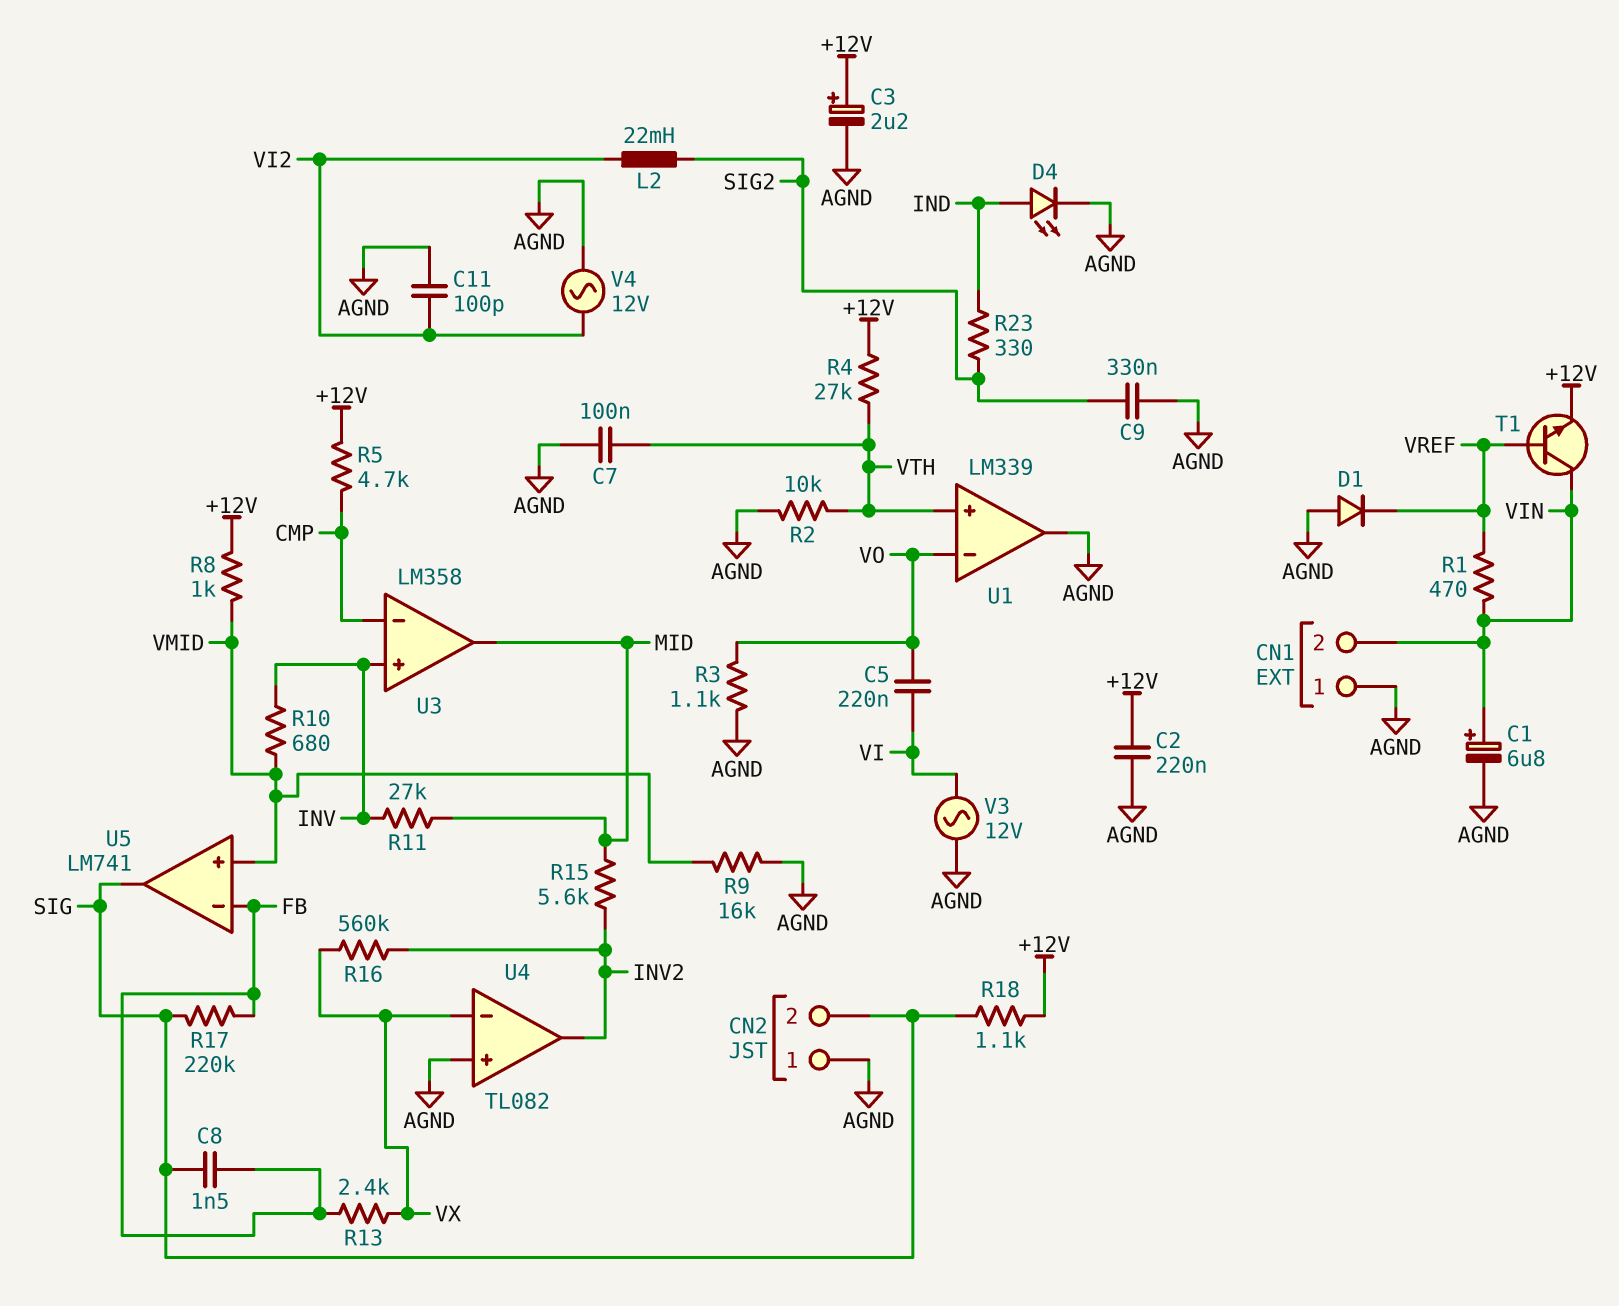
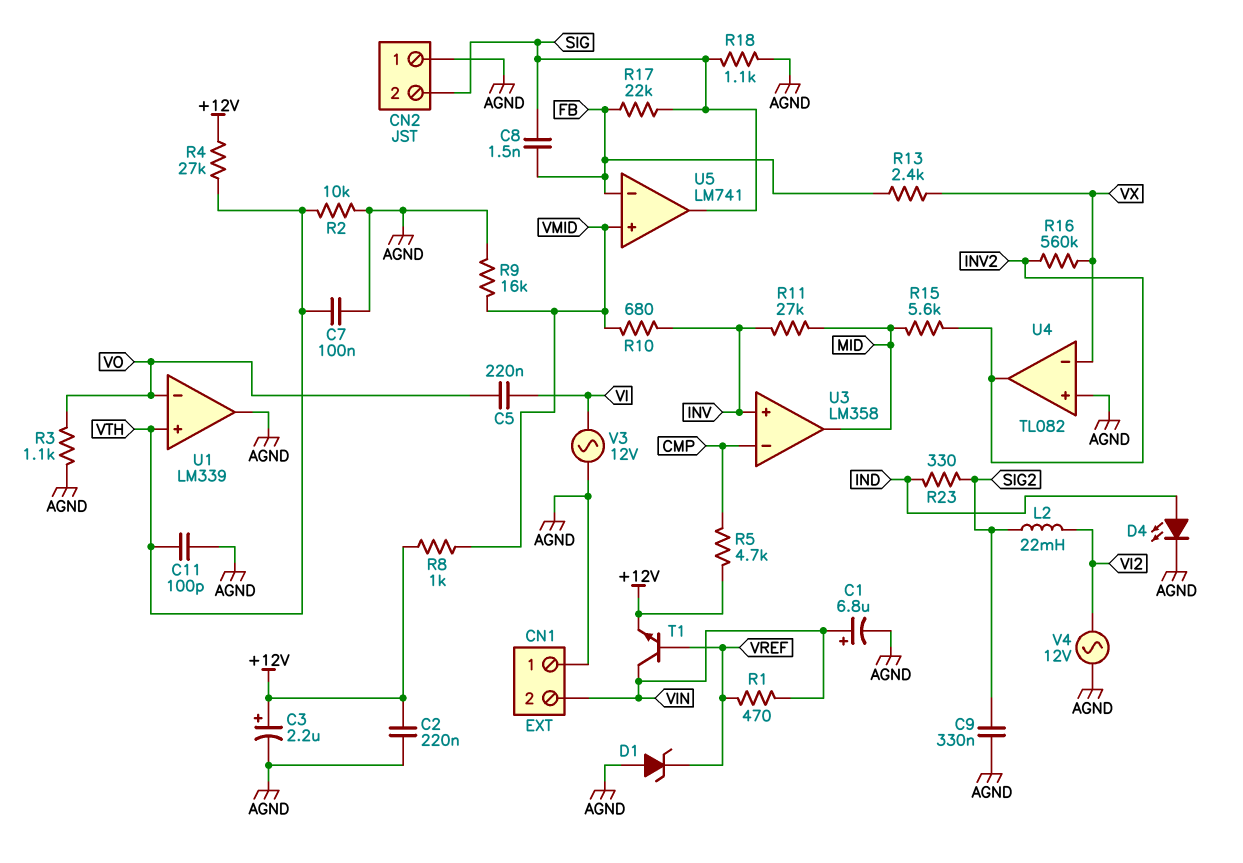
C11: 100pF (AGND, VI2) -> 100pF (AGND, VTH)
D1: diode (A AGND, K VREF) -> zener (A AGND, K VREF)
R17: 220k (FB, SIG) -> 22k (FB, SIG)
R18: 1.1k (+12V, SIG) -> 1.1k (AGND, SIG)

